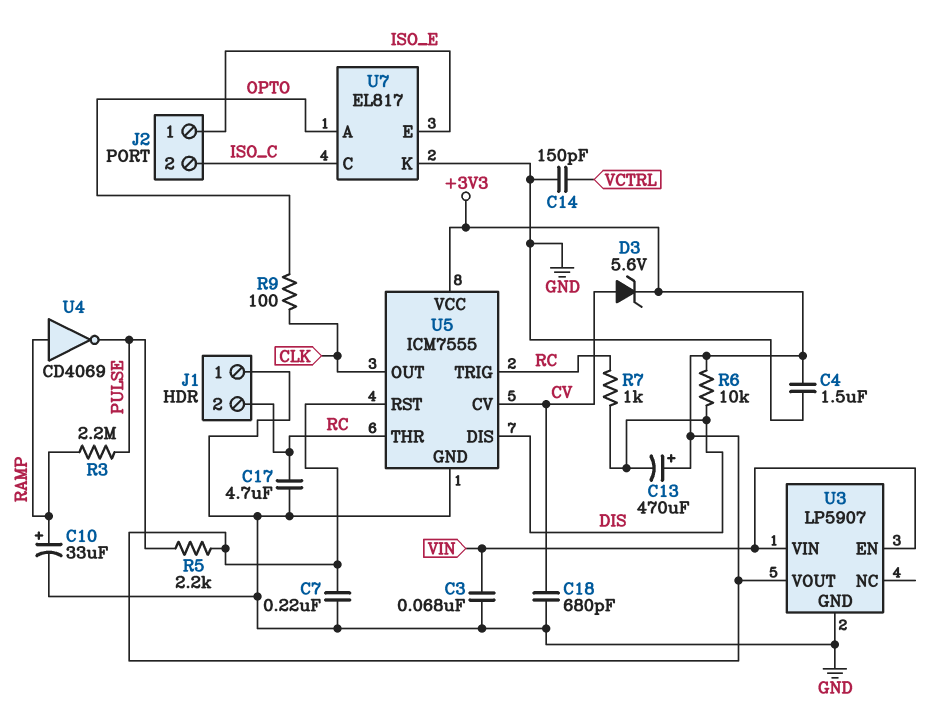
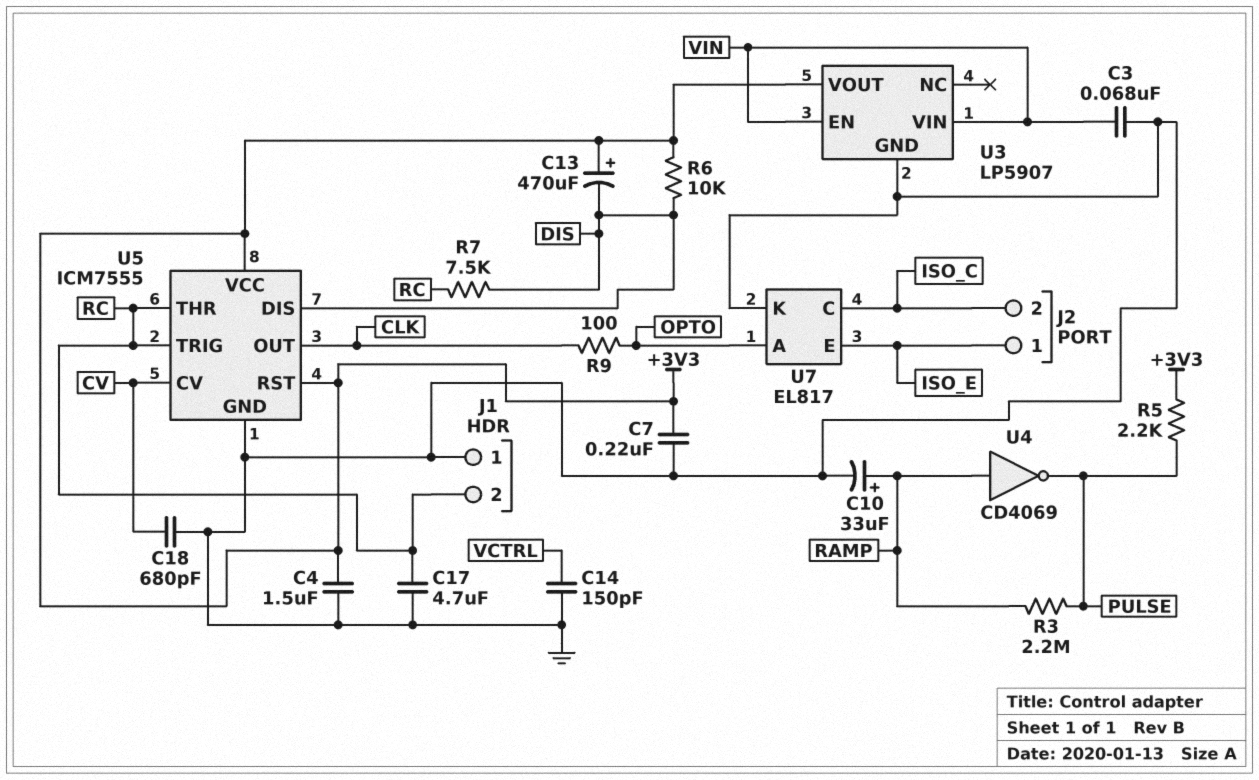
D3: zener 5.6V (A CV, K +3V3) -> none
R7: 1k (DIS, RC) -> 7.5k (DIS, RC)

